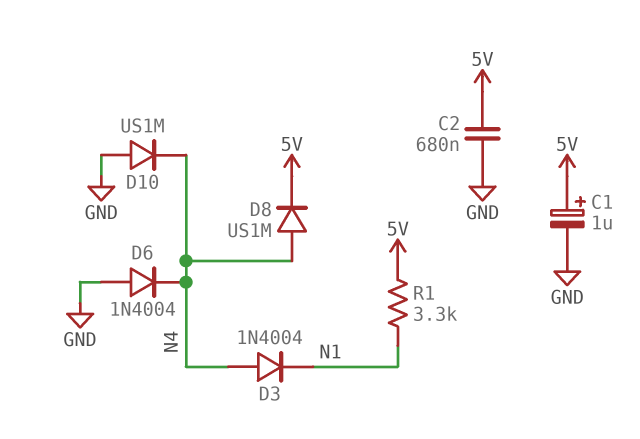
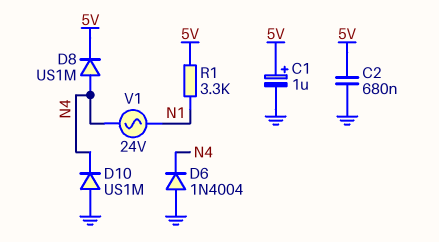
D3: diode 1N4004 (A N4, K N1) -> none
V1: none -> AC 24V (N1, N4)

